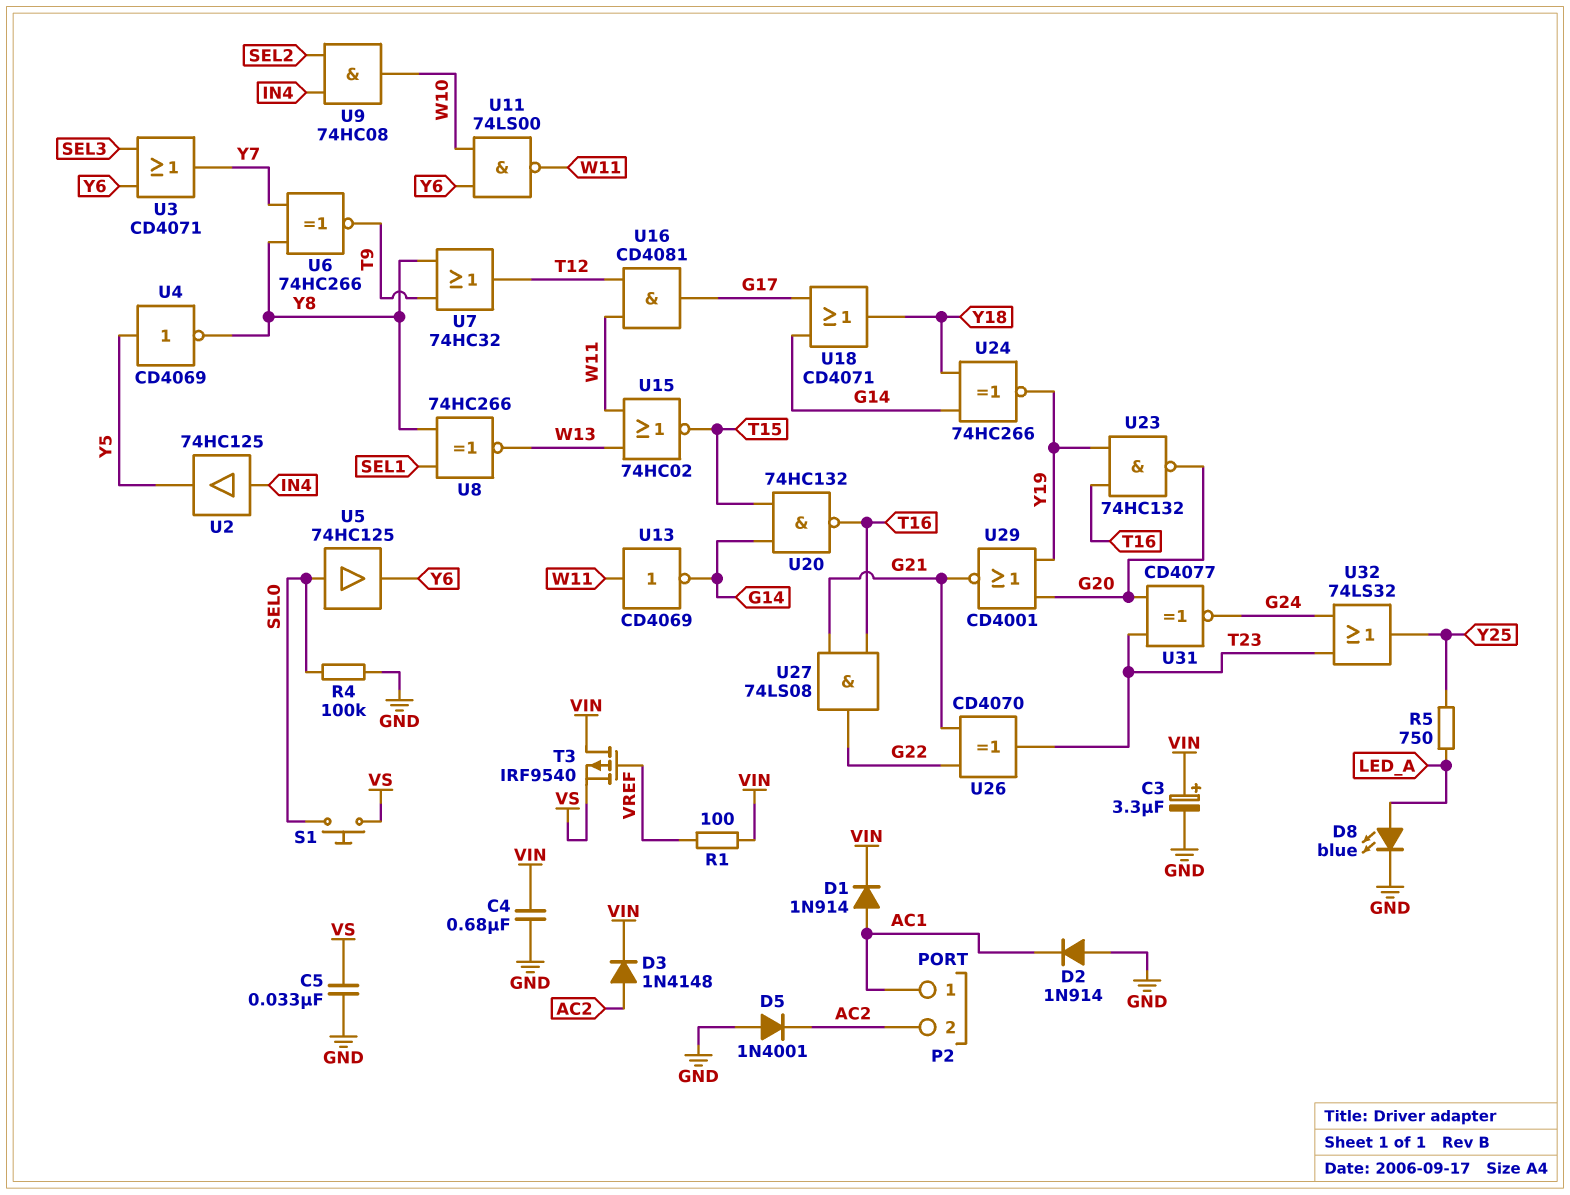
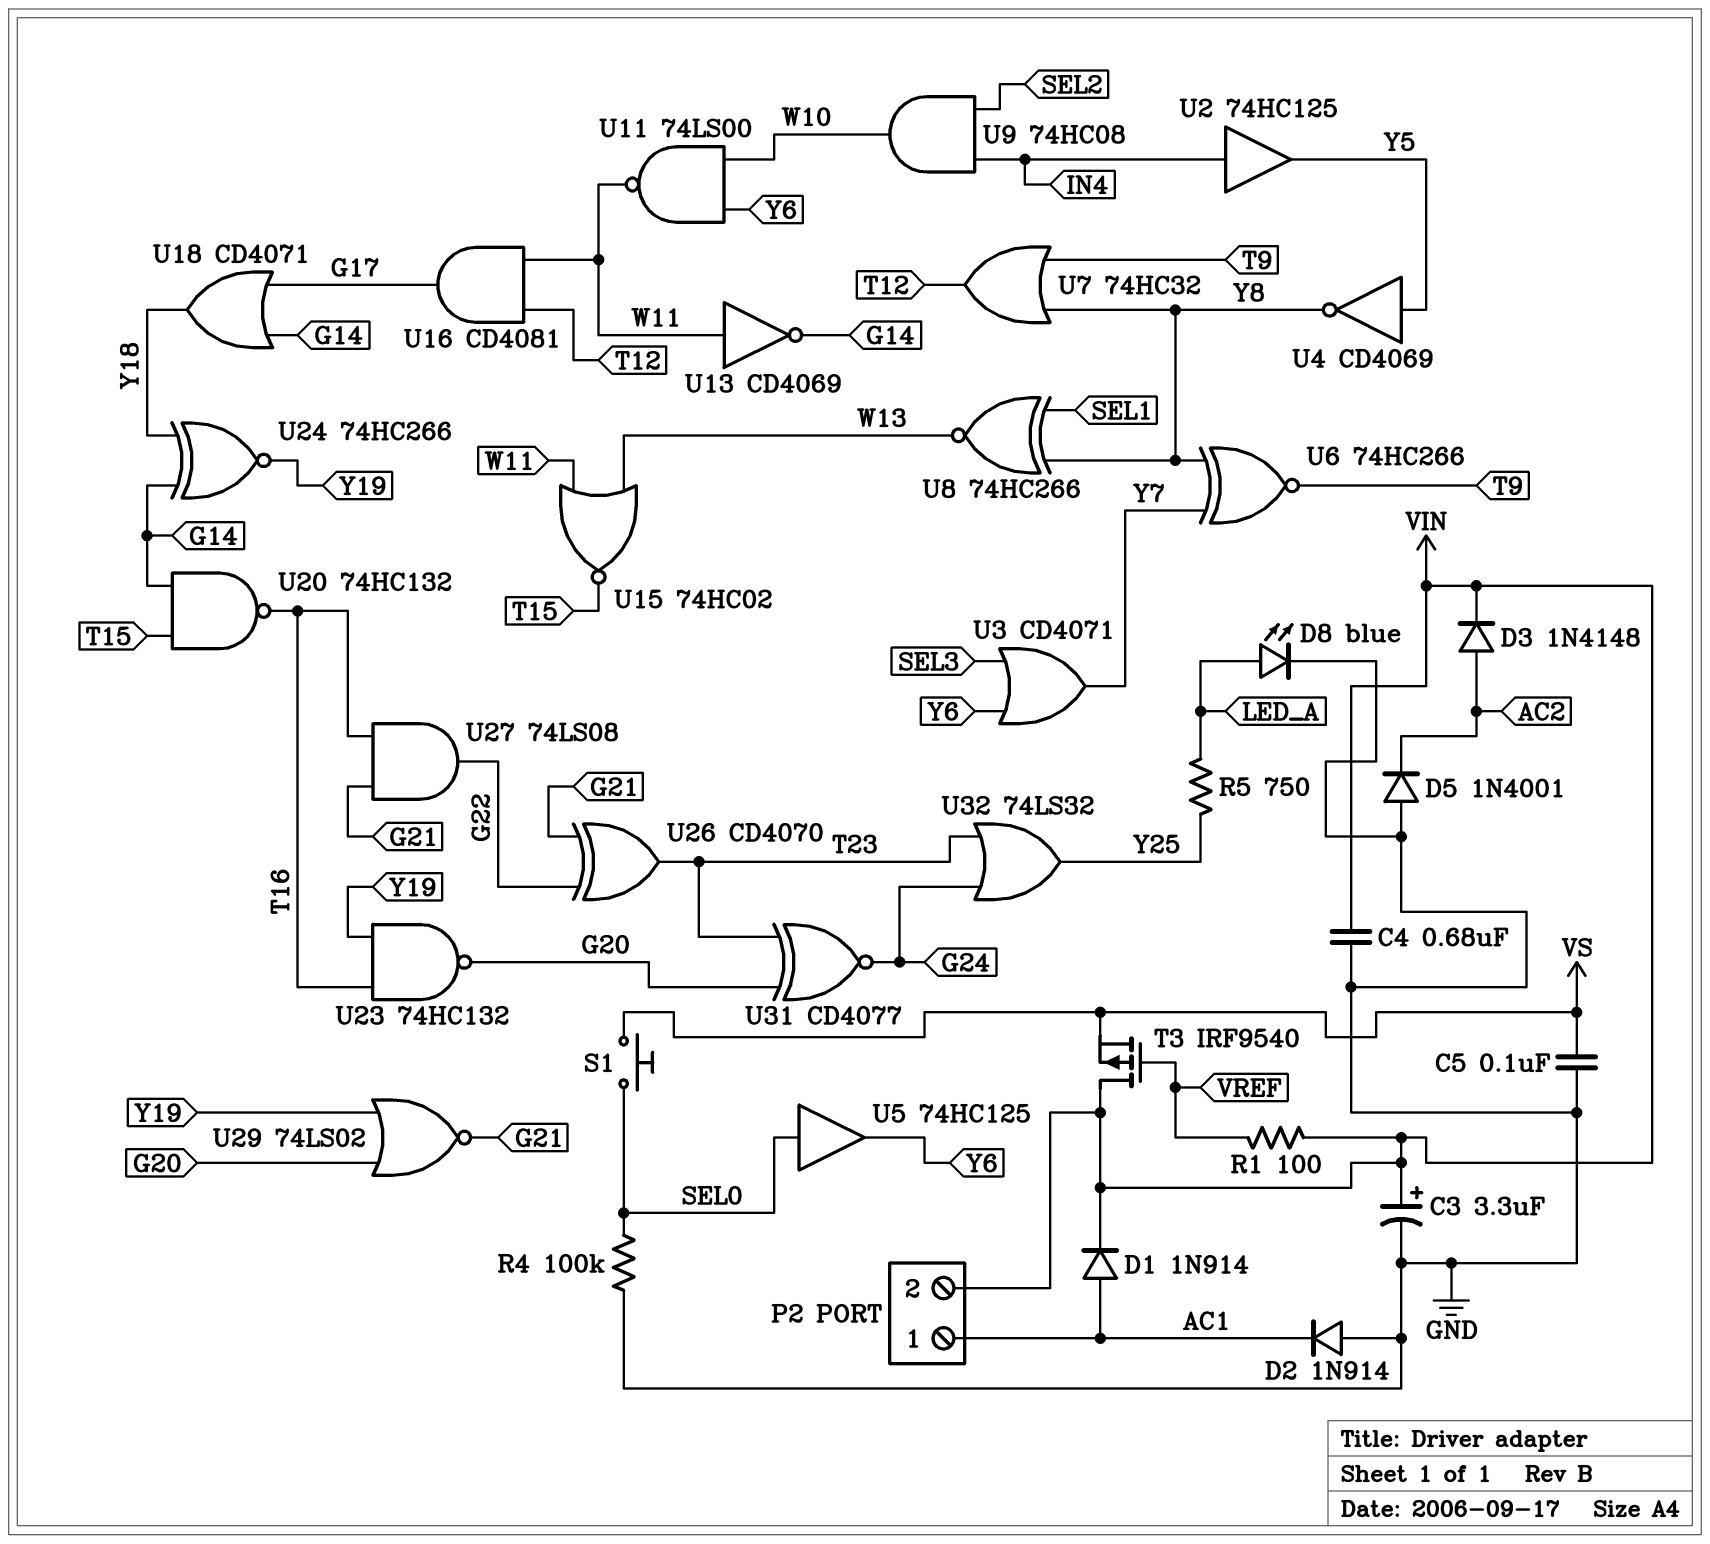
C5: 33nF (GND, VS) -> 100nF (GND, VS)
P2 pin 2: AC2 -> VIN
U29: NOR CD4001 (in G20, in Y19, out G21) -> NOR 74LS02 (in G20, in Y19, out G21)

